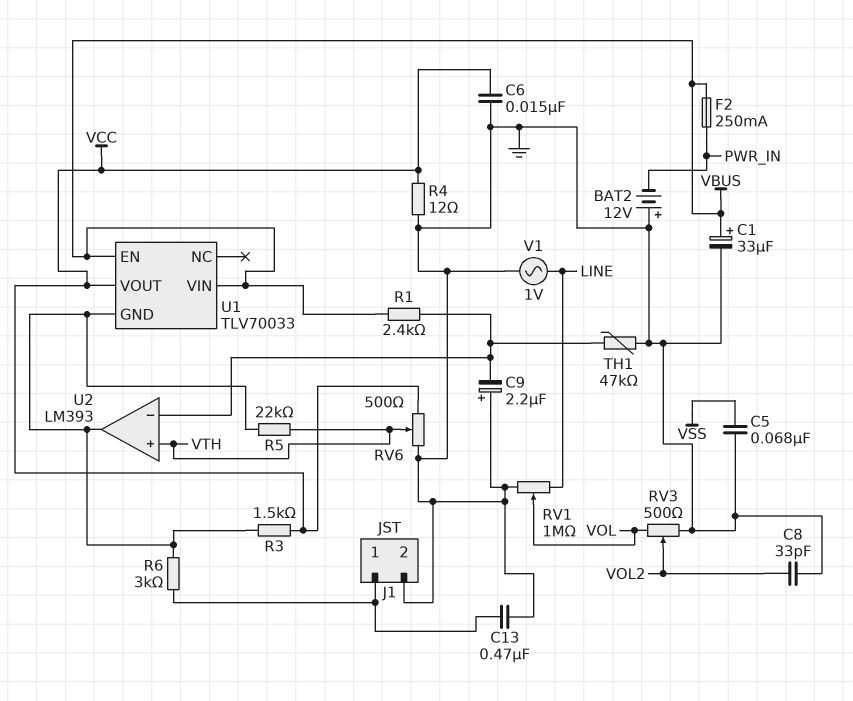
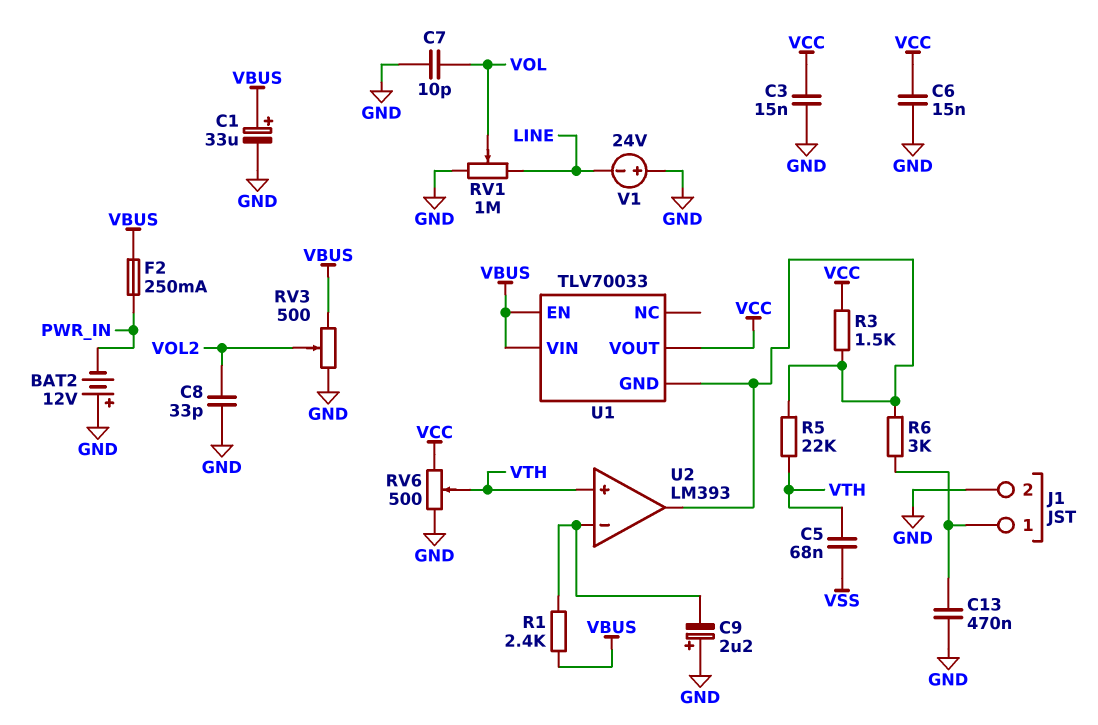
C3: none -> 15nF (GND, VCC)
C5: 68nF (GND, VSS) -> 68nF (VSS, VTH)
C7: none -> 10pF (GND, VOL)
R4: 12 (GND, VCC) -> none
RV3: 500 (GND, VOL, wiper VOL2) -> 500 (GND, VBUS, wiper VOL2)
TH1: 47k (GND, U2/in-) -> none
V1: AC 1V (GND, LINE) -> 24V (plus GND, minus LINE)

